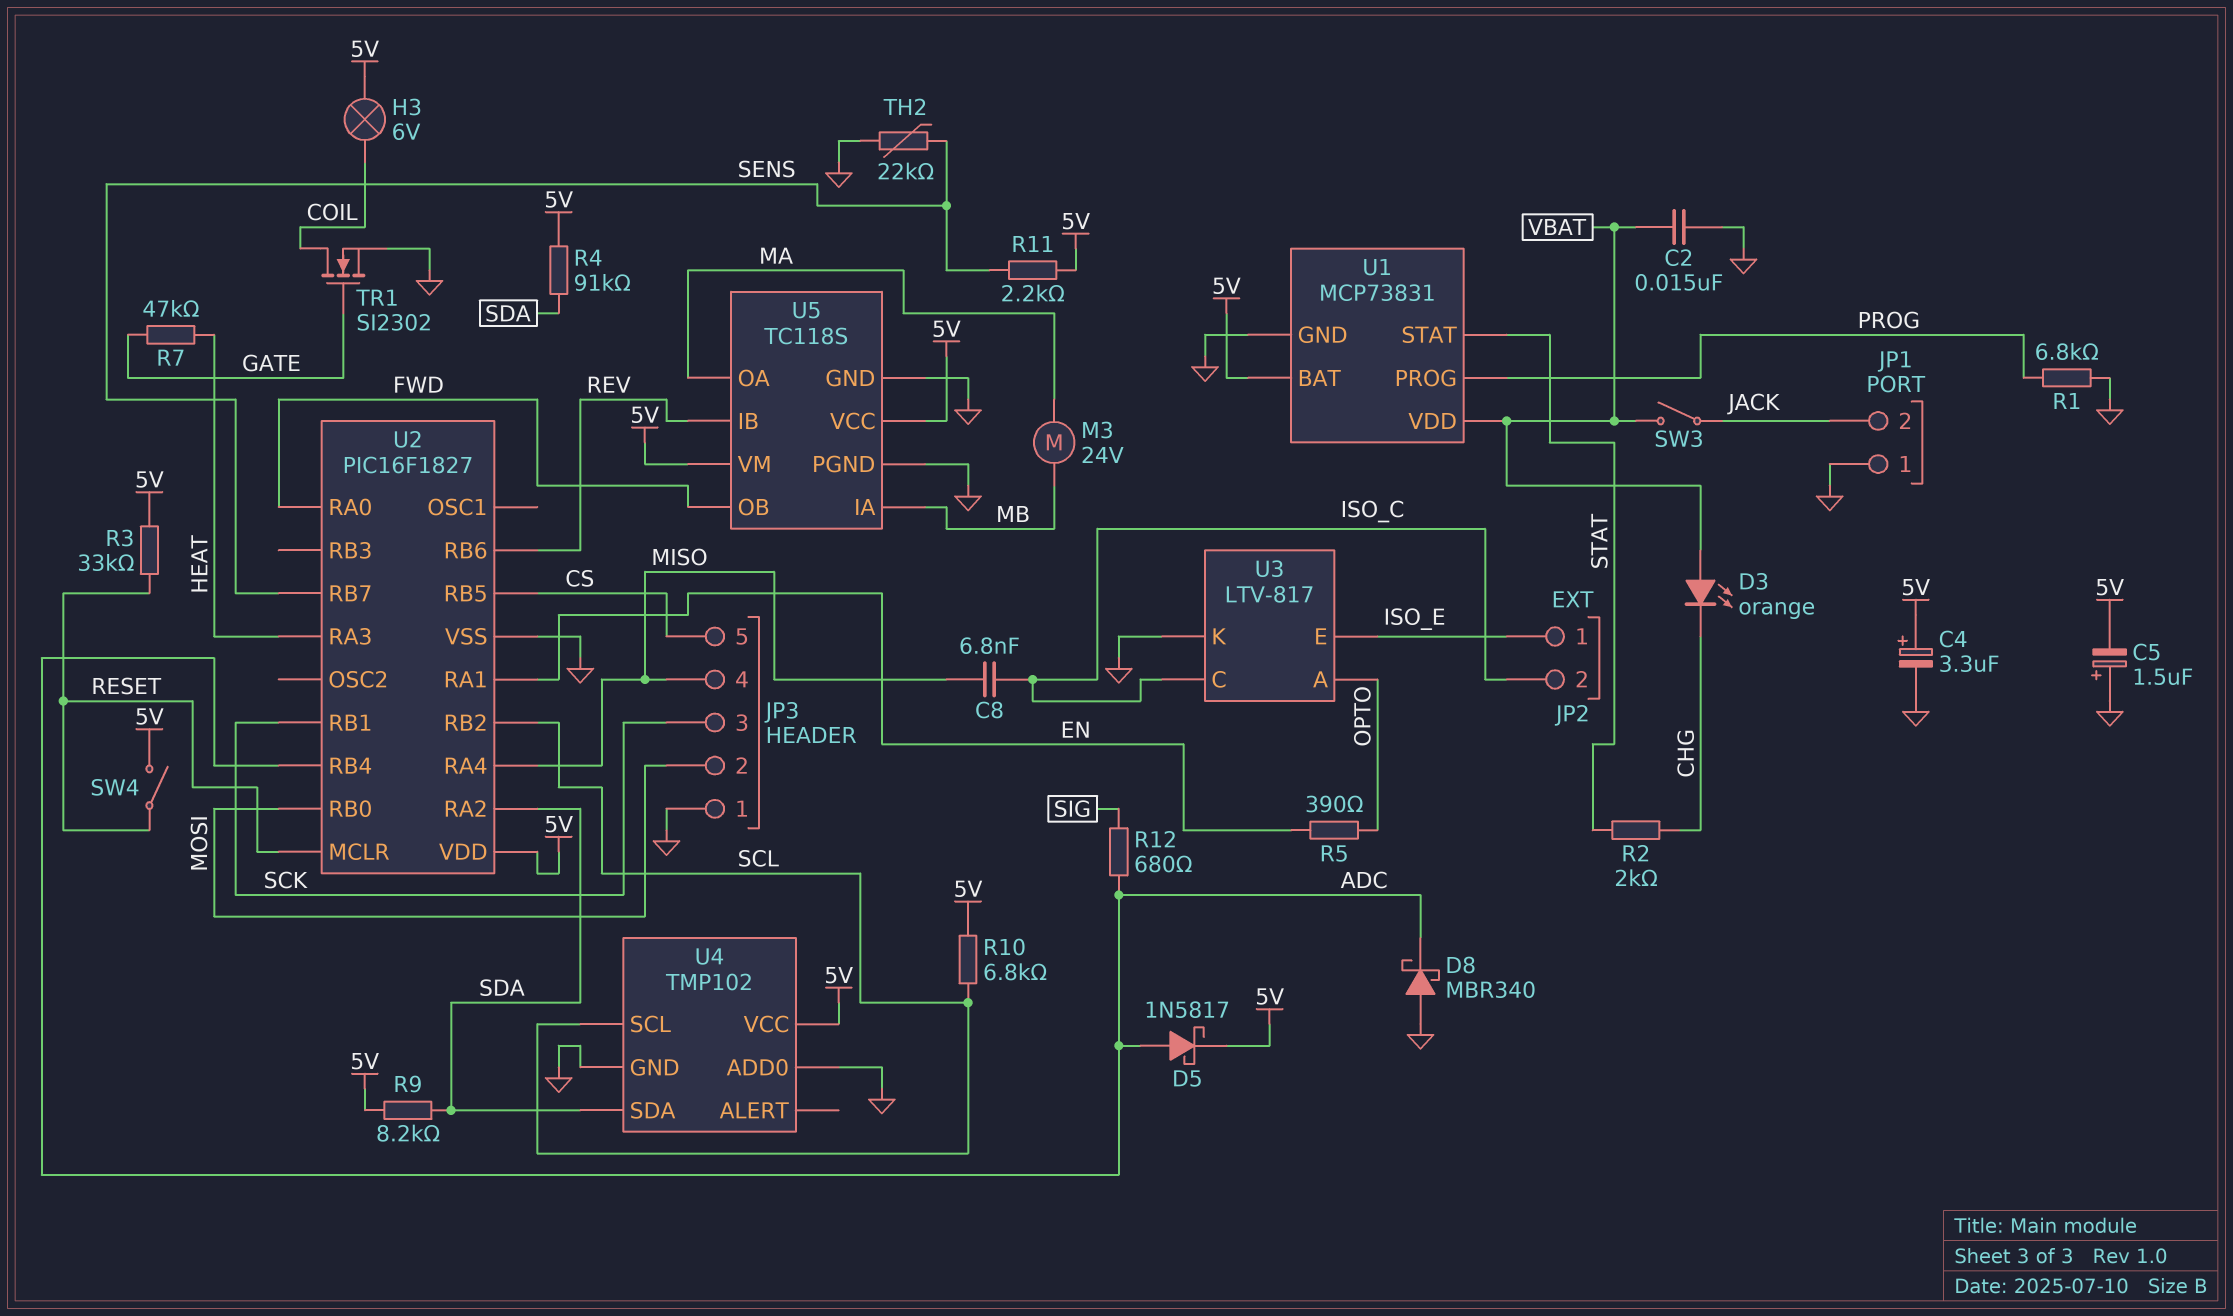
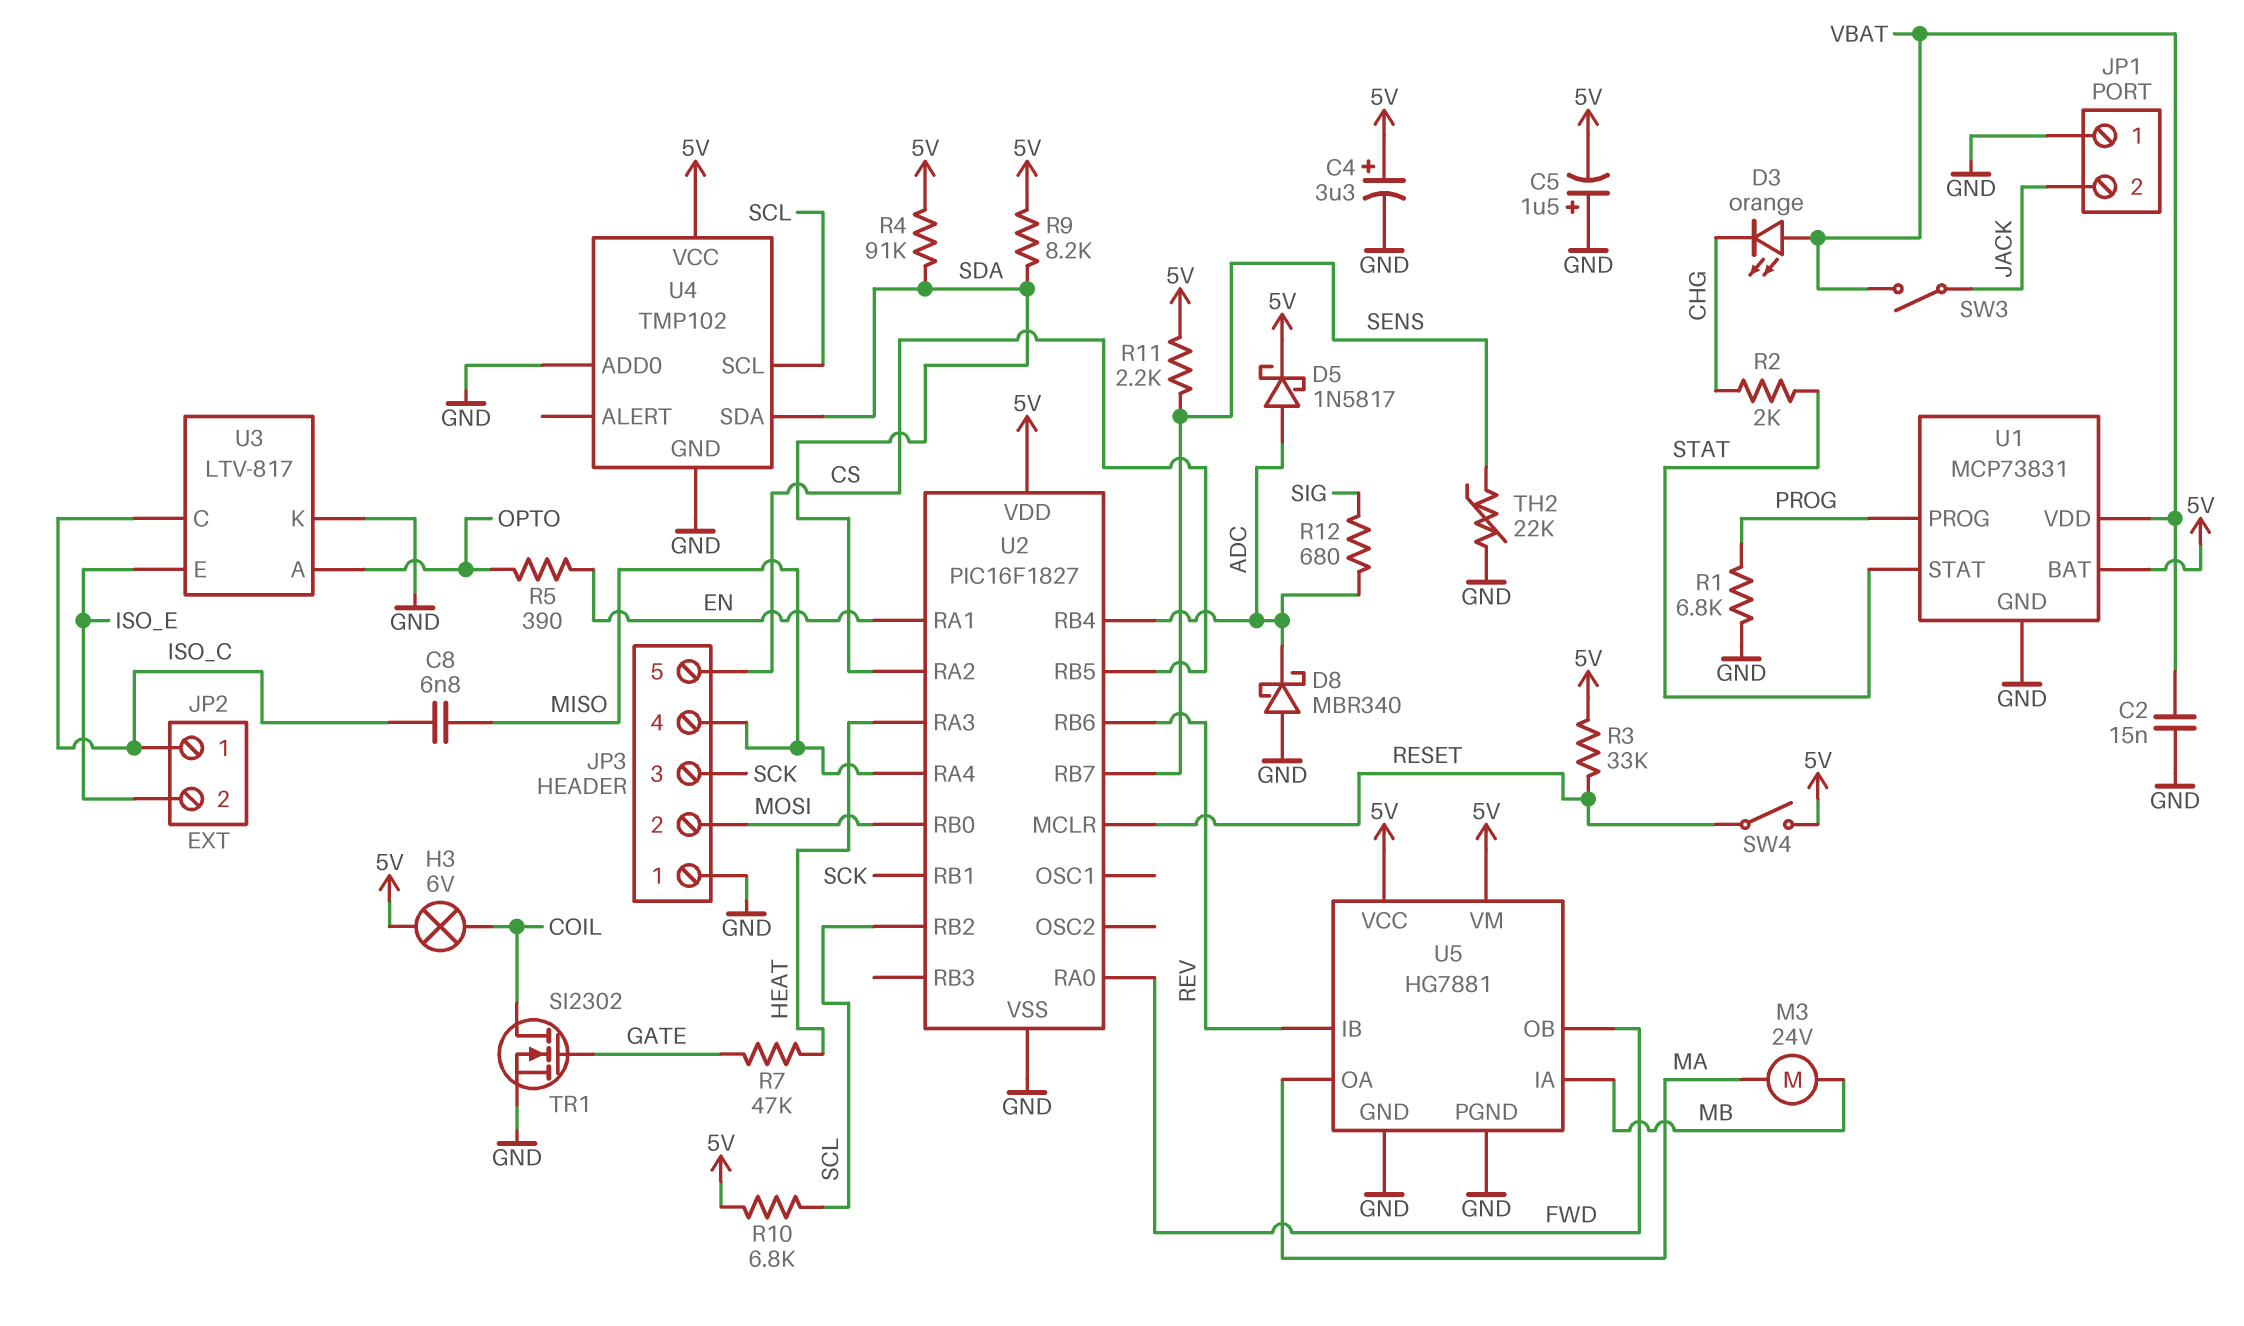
JP2 pin 1: ISO_E -> ISO_C
JP2 pin 2: ISO_C -> ISO_E
U5: TC118S -> HG7881

